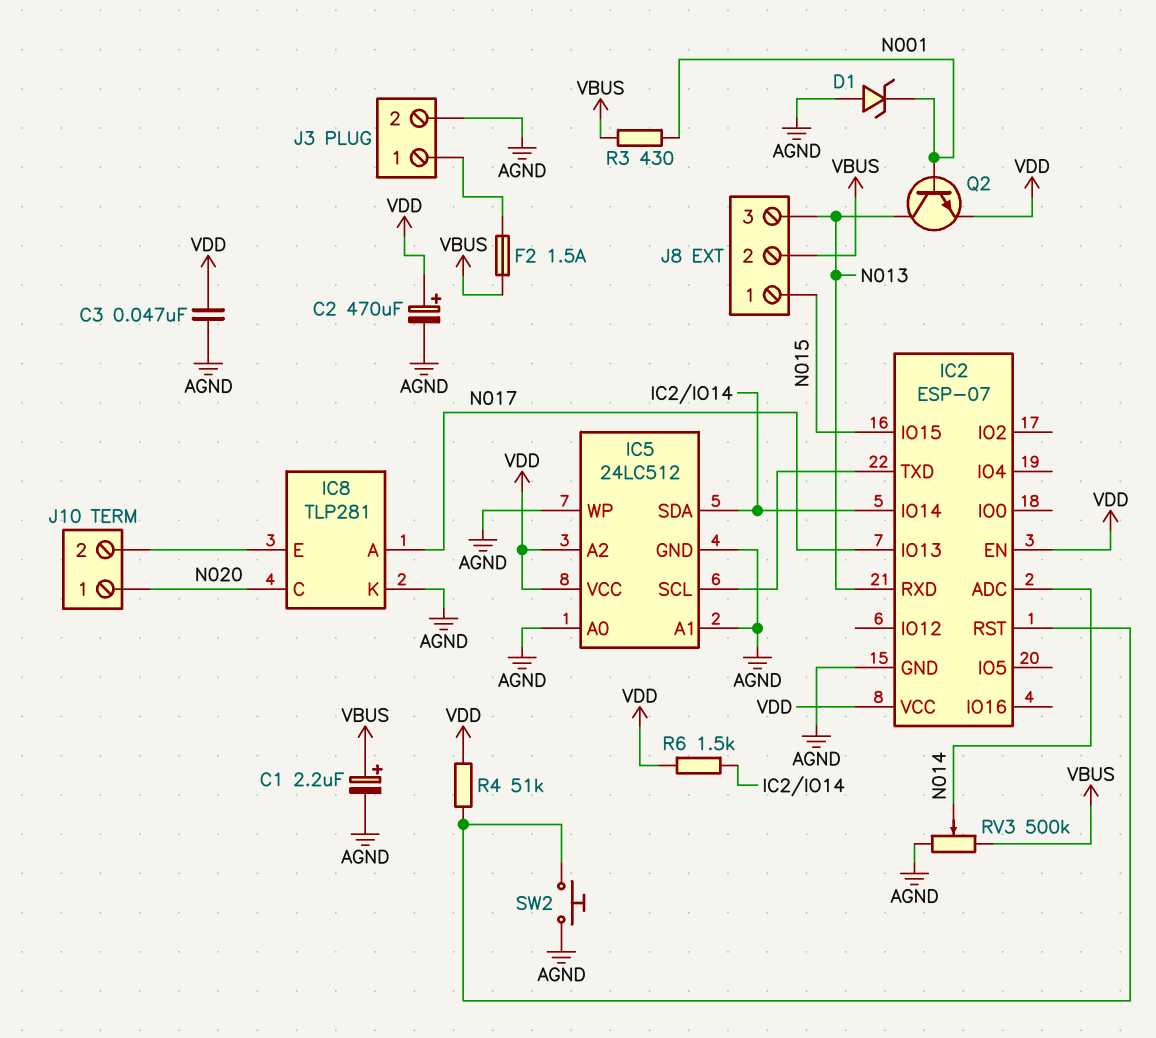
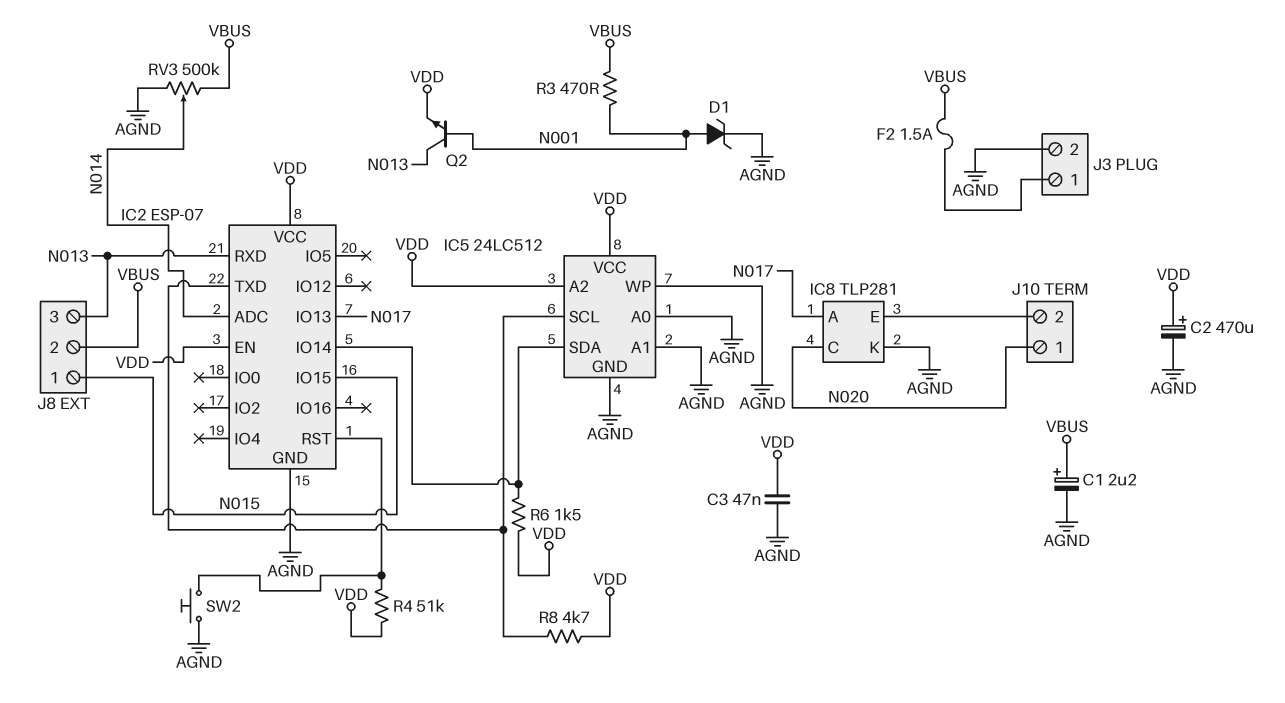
D1: zener (A AGND, K N001) -> zener (A N001, K AGND)
R3: 430 (N001, VBUS) -> 470 (N001, VBUS)
R8: none -> 4.7k (IC2/TXD, VDD)

